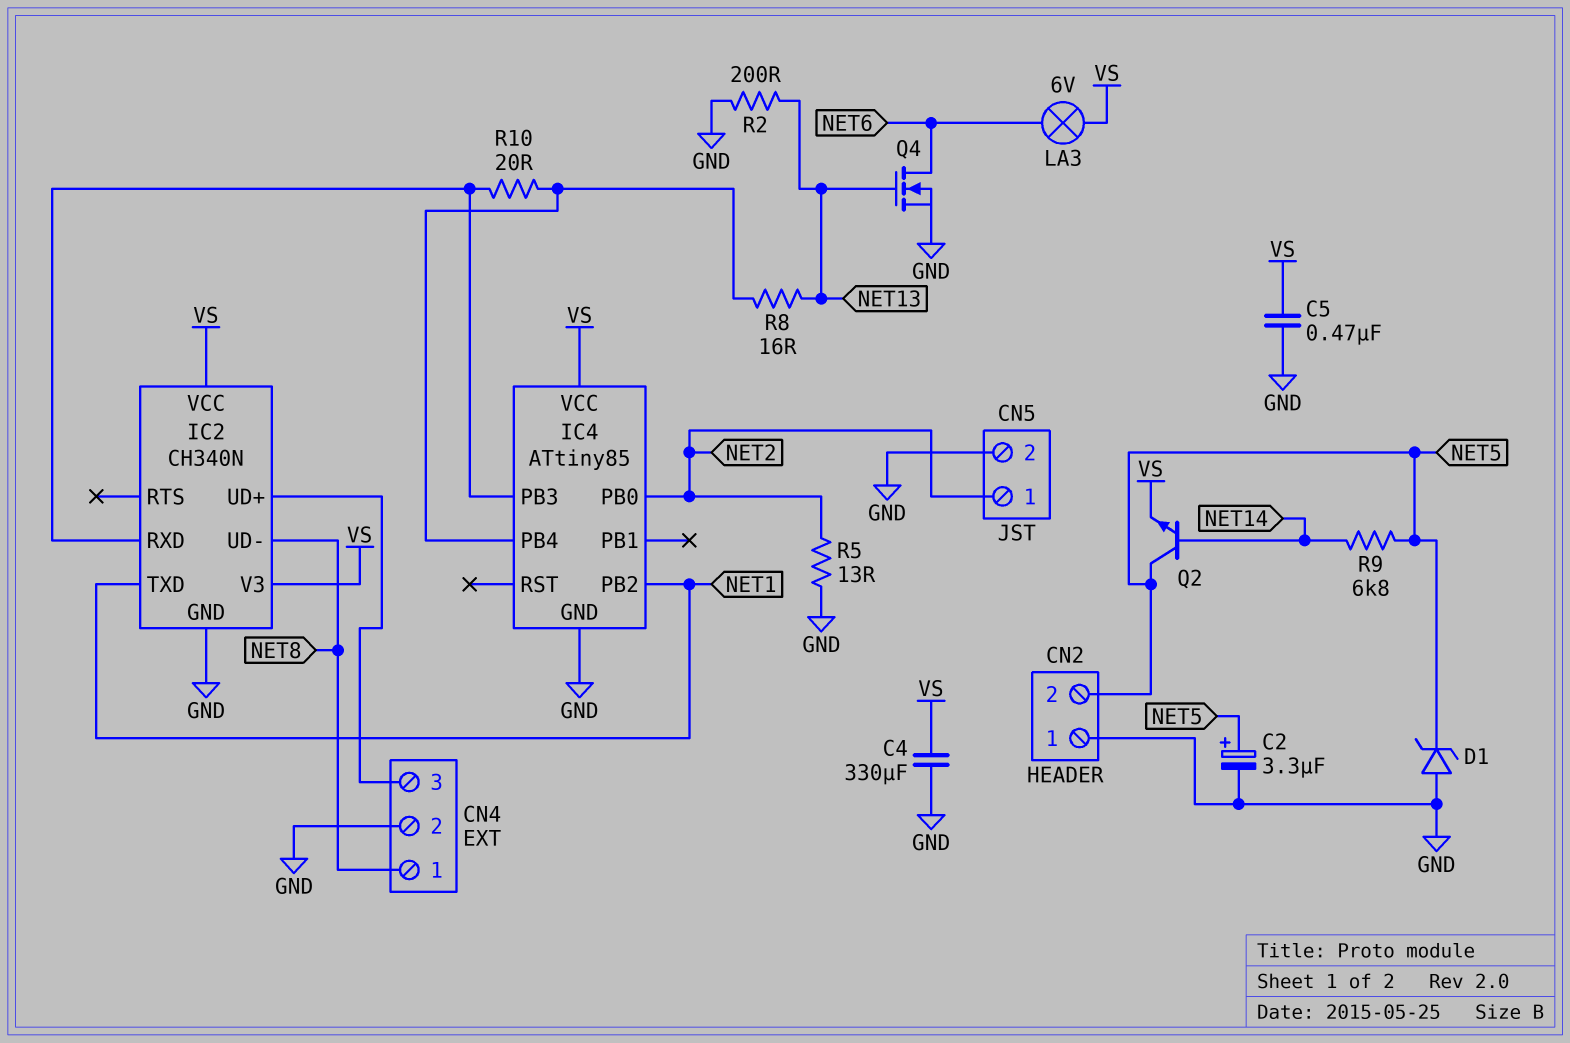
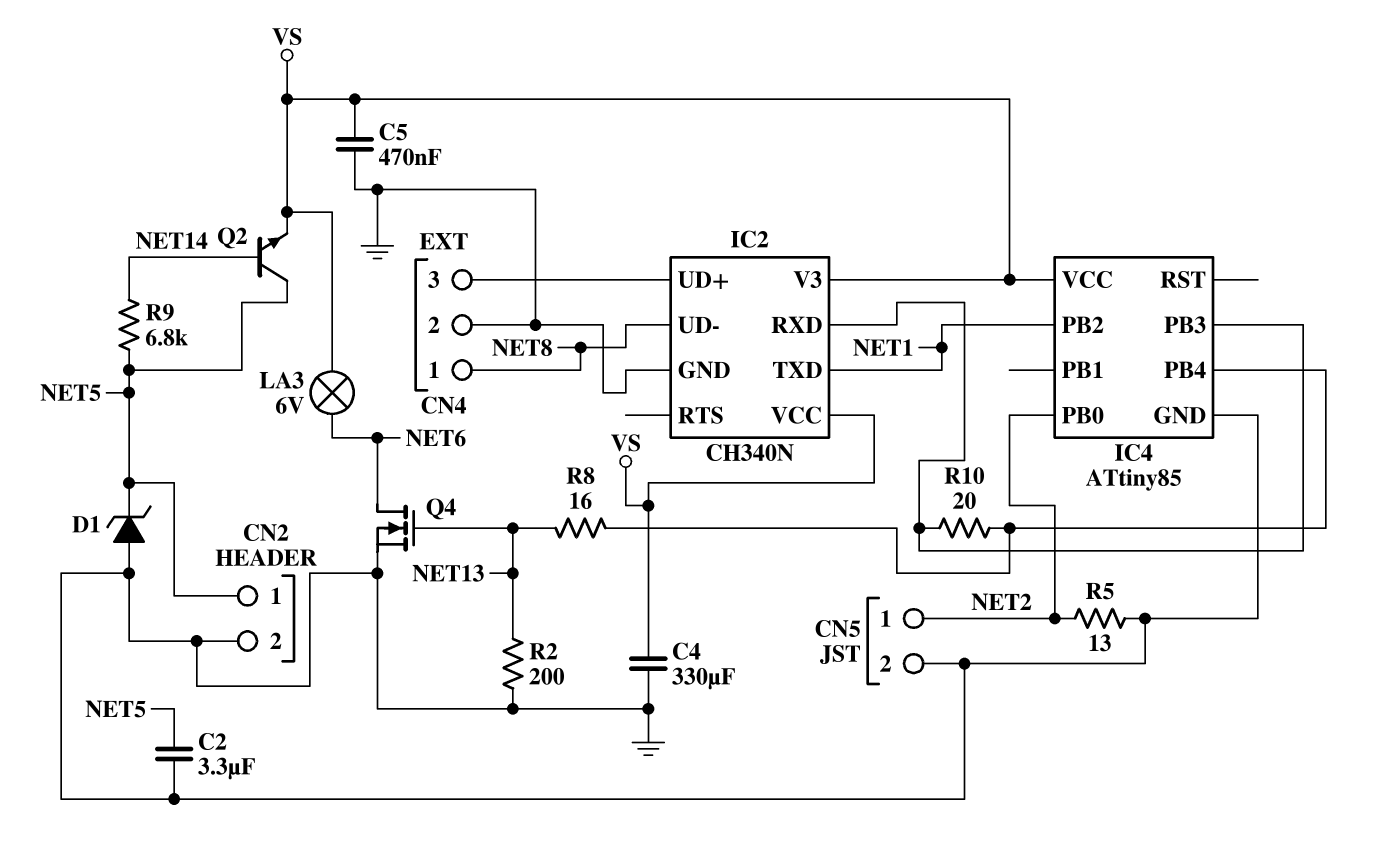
C2: 3.3uF (plus NET5, minus GND) -> 3.3uF (GND, NET5)
CN2 pin 1: GND -> NET5
CN2 pin 2: NET5 -> GND

